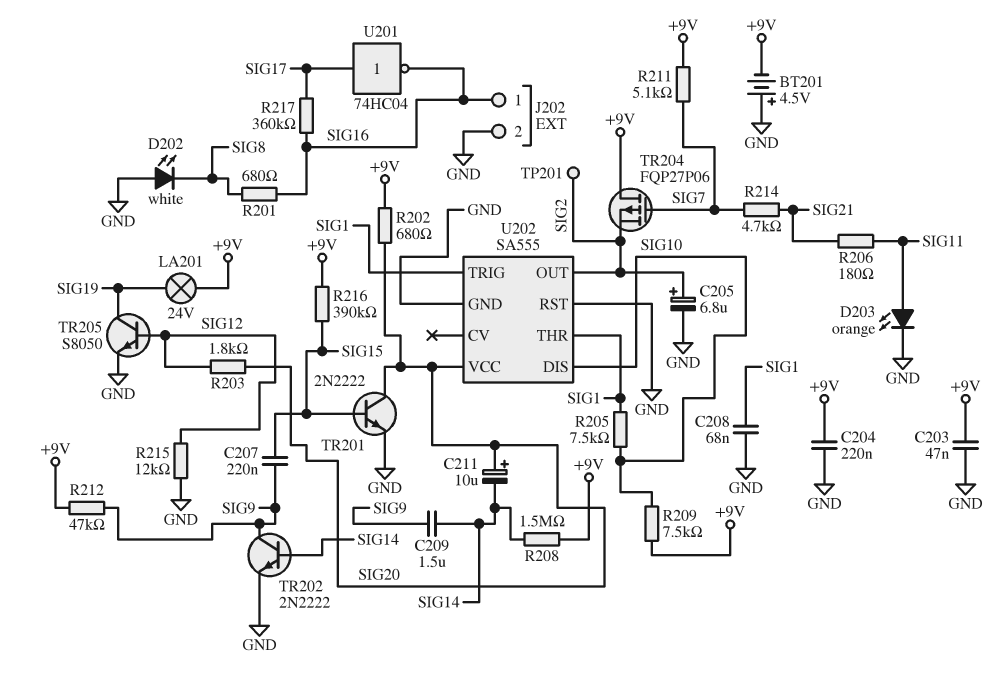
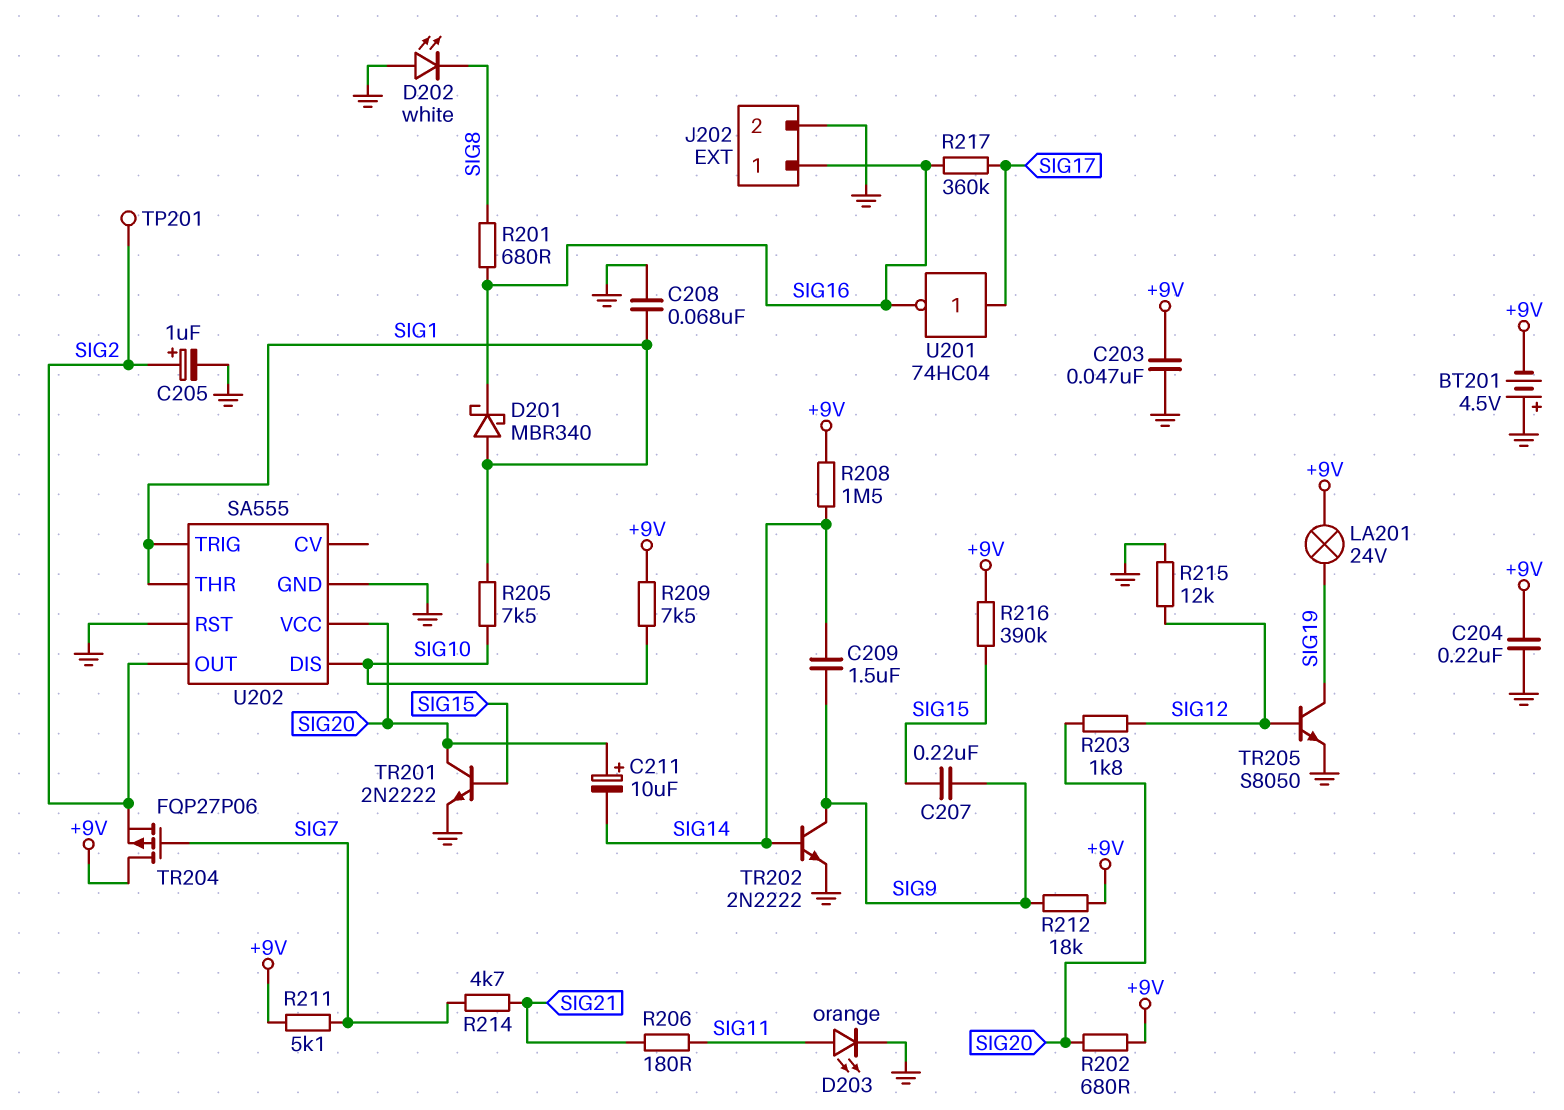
C205: 6.8uF (plus SIG2, minus GND) -> 1uF (plus SIG2, minus GND)
D201: none -> schottky MBR340 (A SIG1, K SIG16)
R212: 47k (+9V, SIG9) -> 18k (+9V, SIG9)

